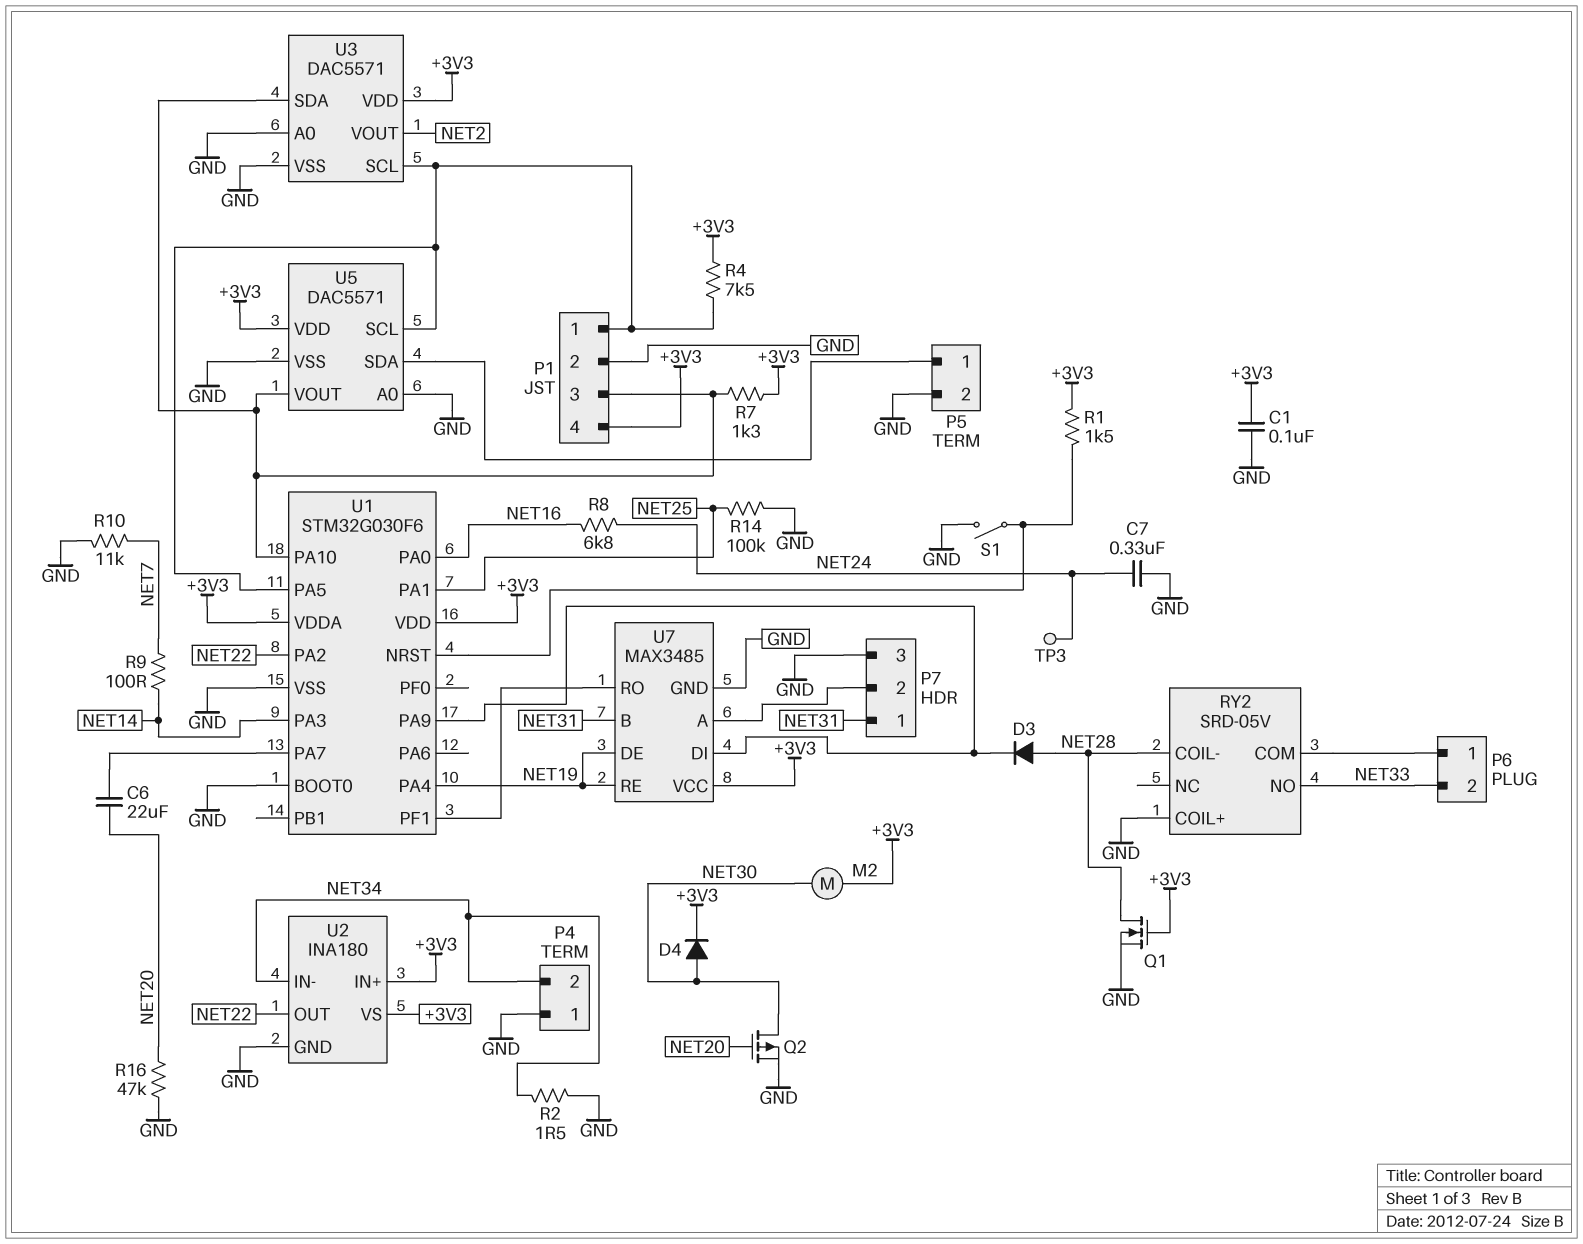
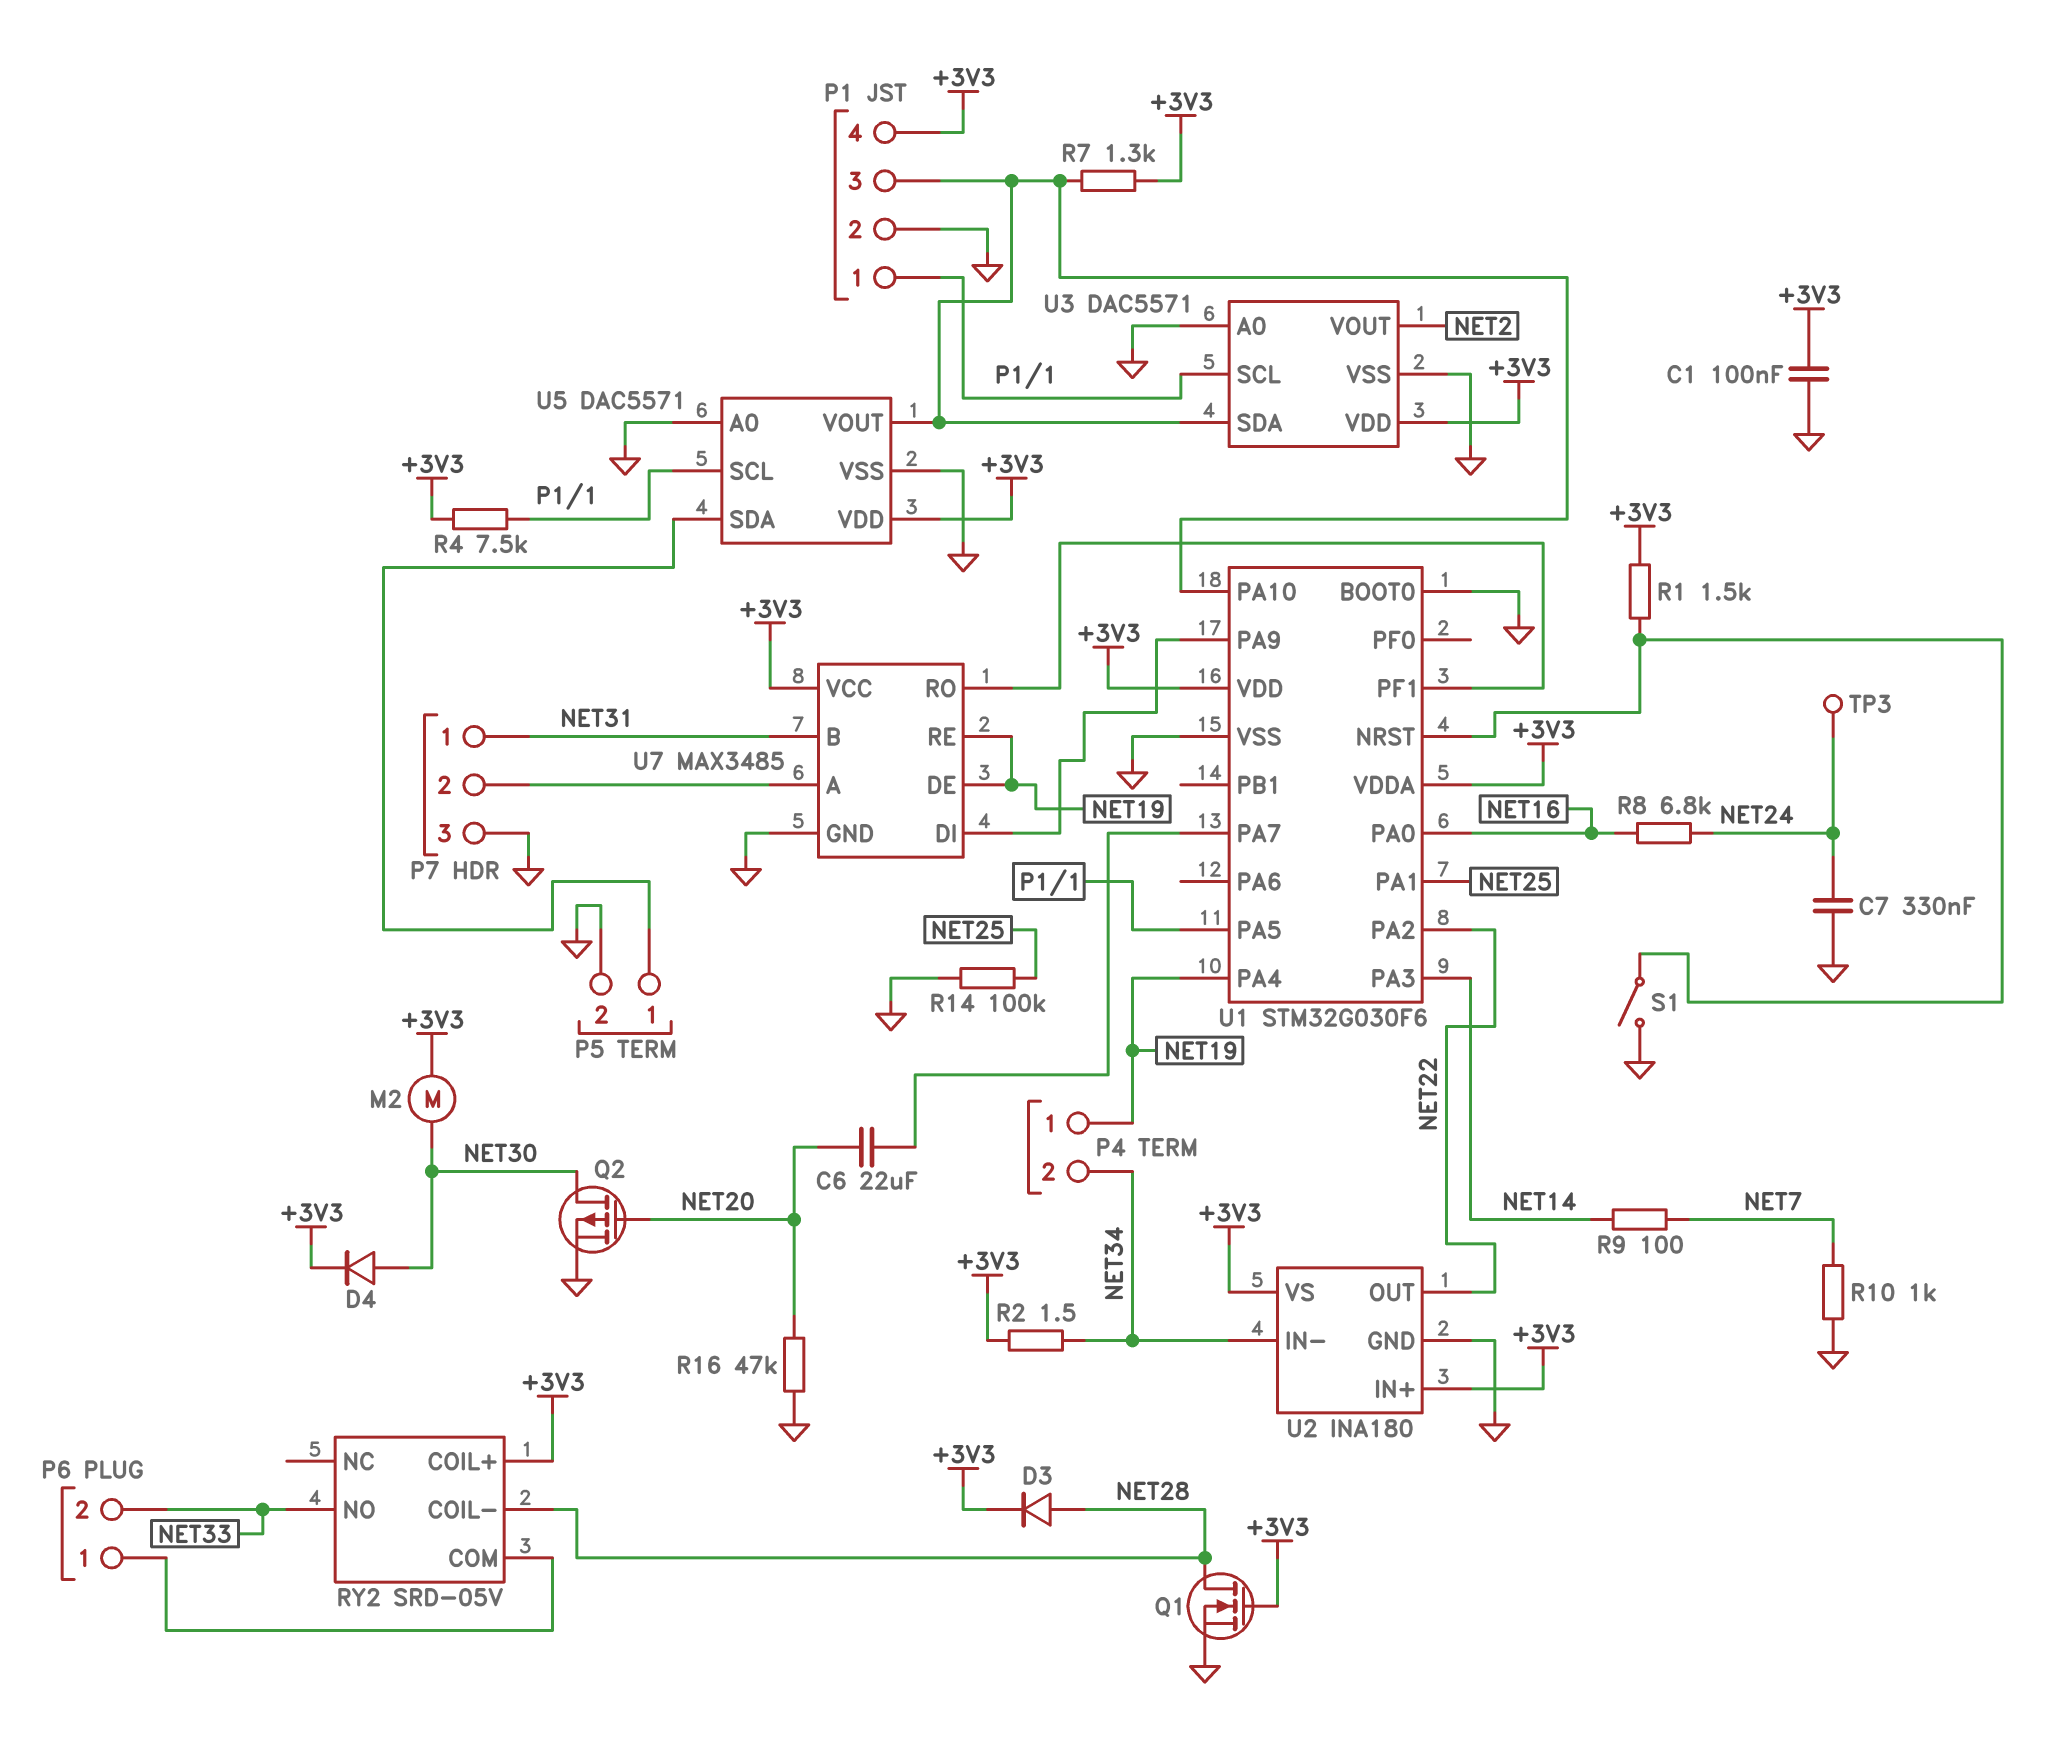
D3: diode (A NET28, K U1/PA9) -> diode (A NET28, K +3V3)
P4 pin 1: GND -> NET19
R2: 1.5 (GND, NET34) -> 1.5 (+3V3, NET34)
R10: 11k (GND, NET7) -> 1k (GND, NET7)
RY2 pin COIL+: GND -> +3V3

